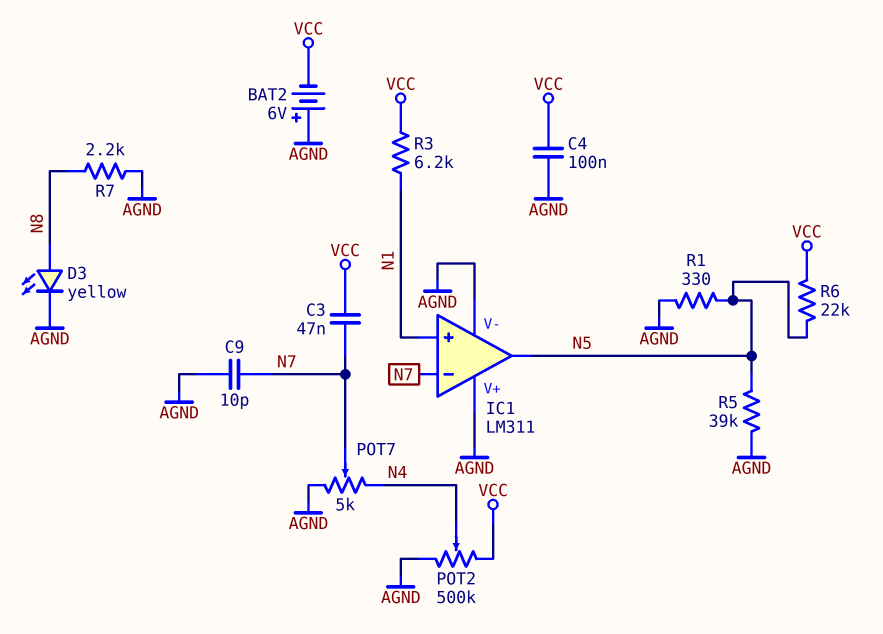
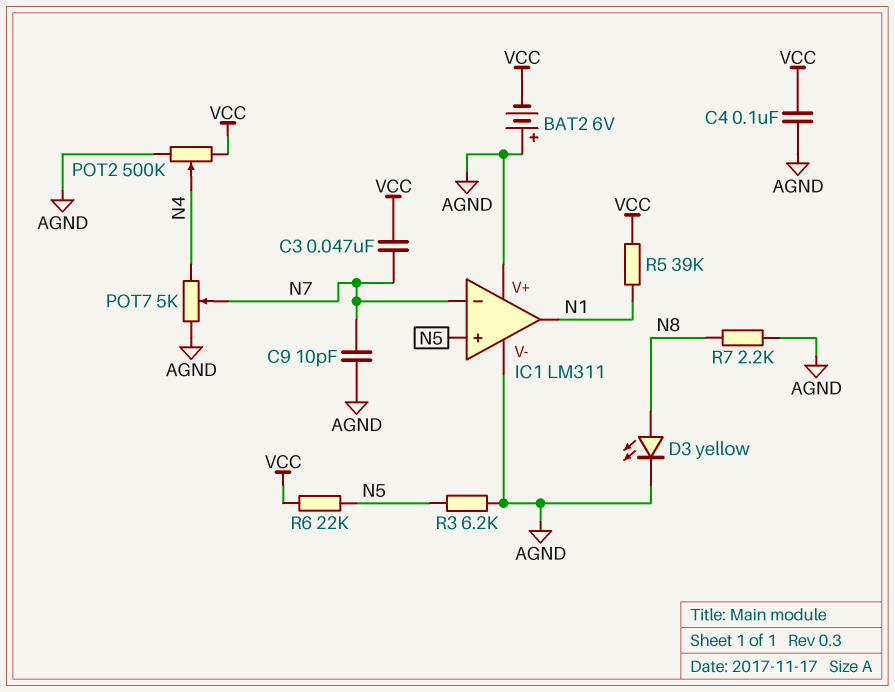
IC1 pin in+: N1 -> N5
IC1 pin out: N5 -> N1
R1: 330 (AGND, N5) -> none
R3: 6.2k (N1, VCC) -> 6.2k (AGND, N5)
R5: 39k (AGND, N5) -> 39k (N1, VCC)

